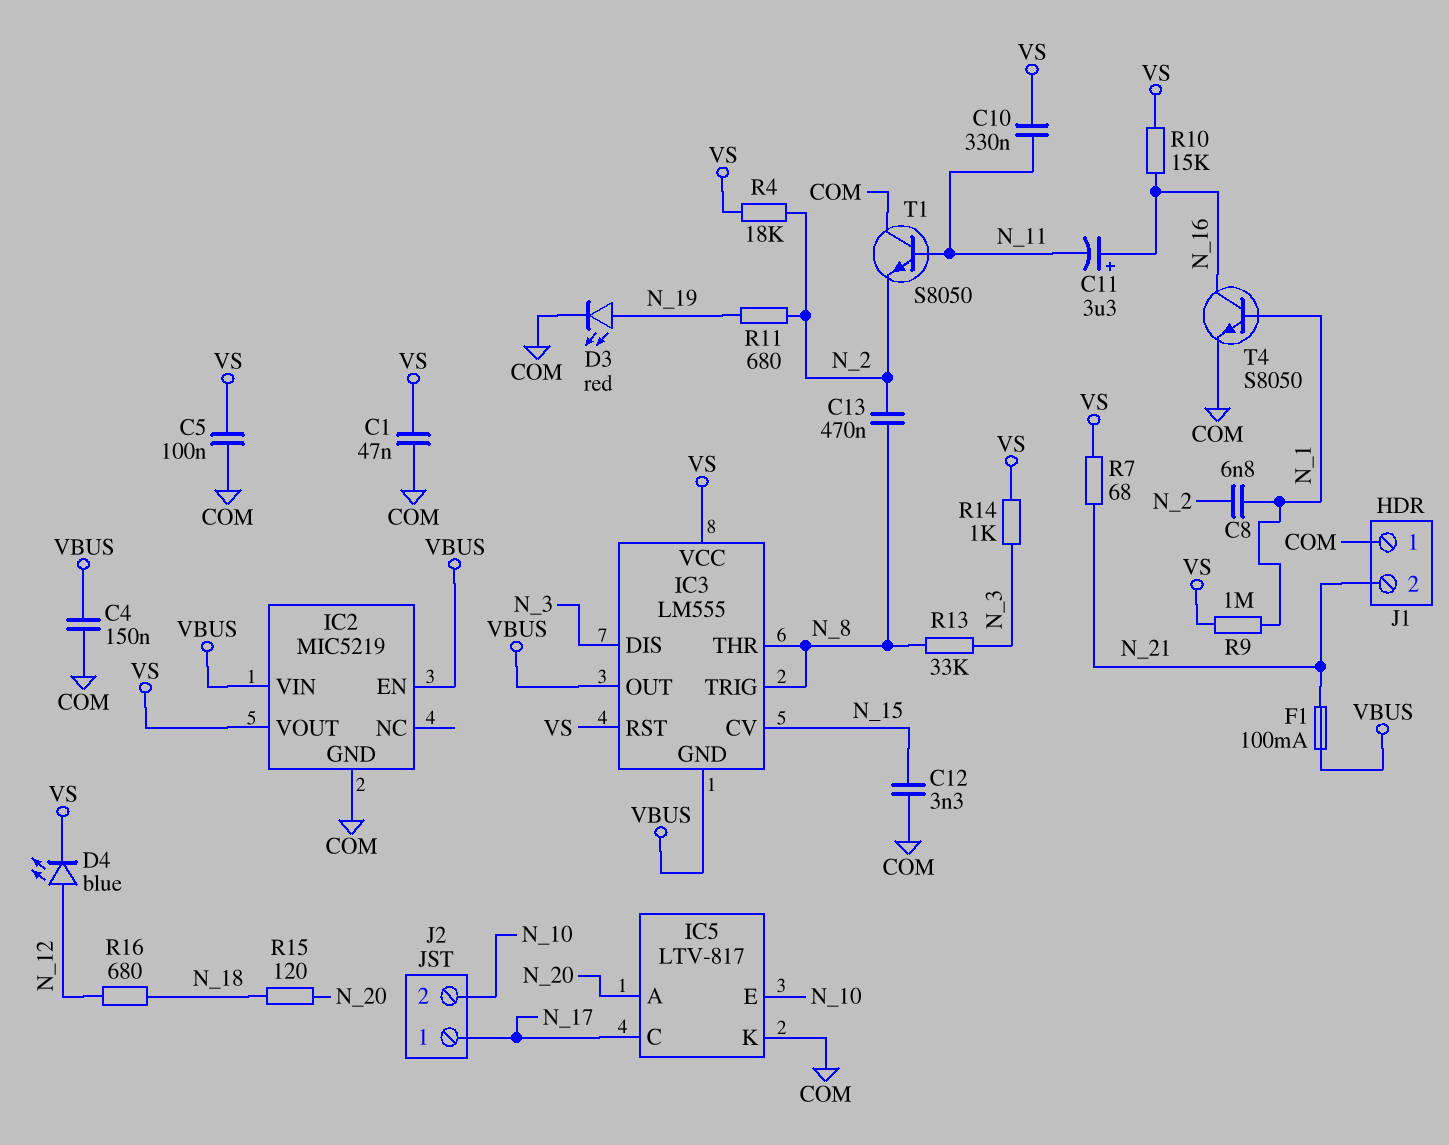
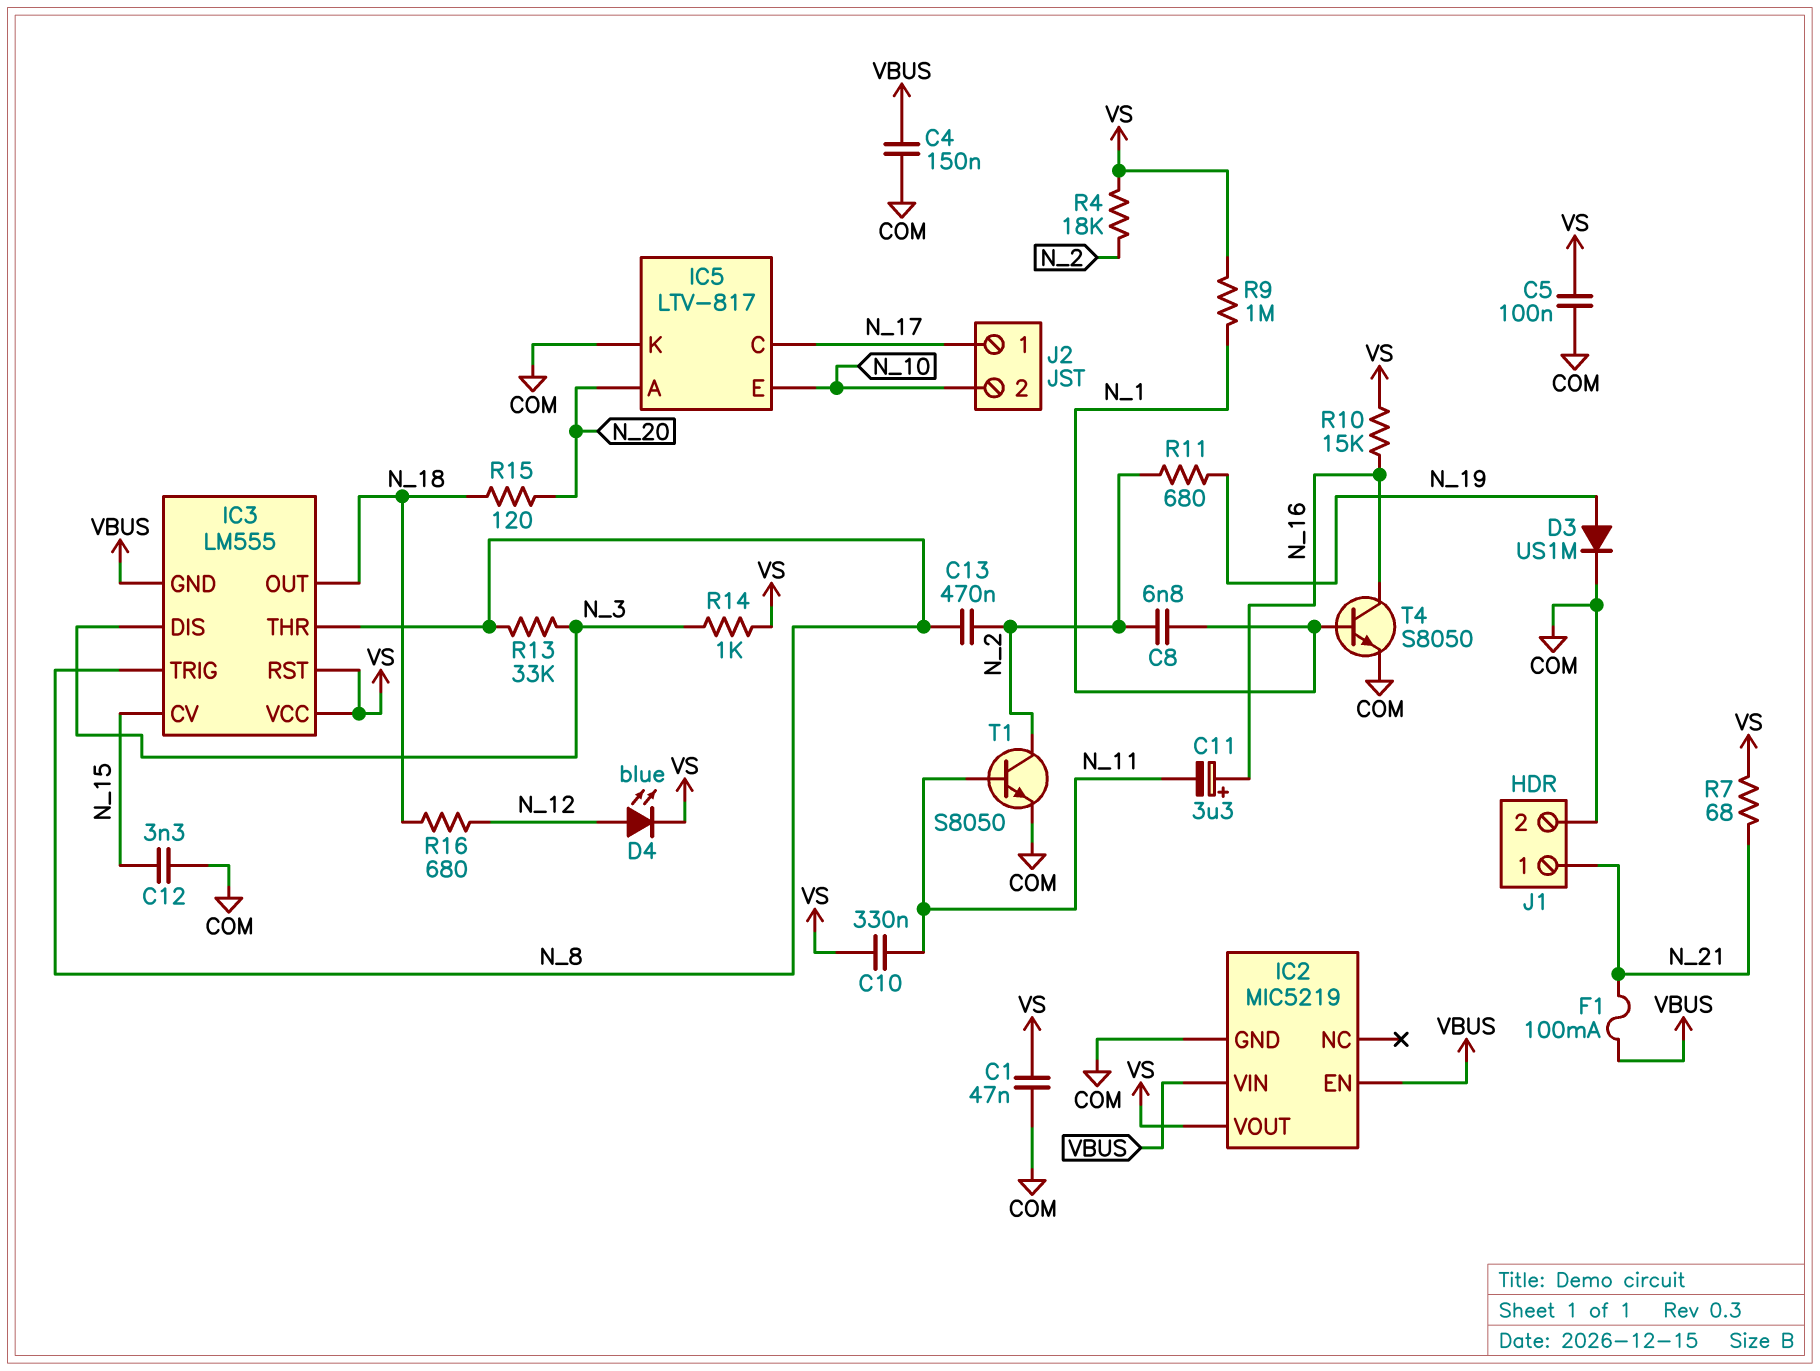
D3: LED red (A N_19, K COM) -> diode US1M (A N_19, K COM)
IC3 pin OUT: VBUS -> N_18
J1 pin 1: COM -> N_21
J1 pin 2: N_21 -> COM
T1: NPN S8050 (B N_11, C COM, E N_2) -> NPN S8050 (B N_11, C N_2, E COM)

